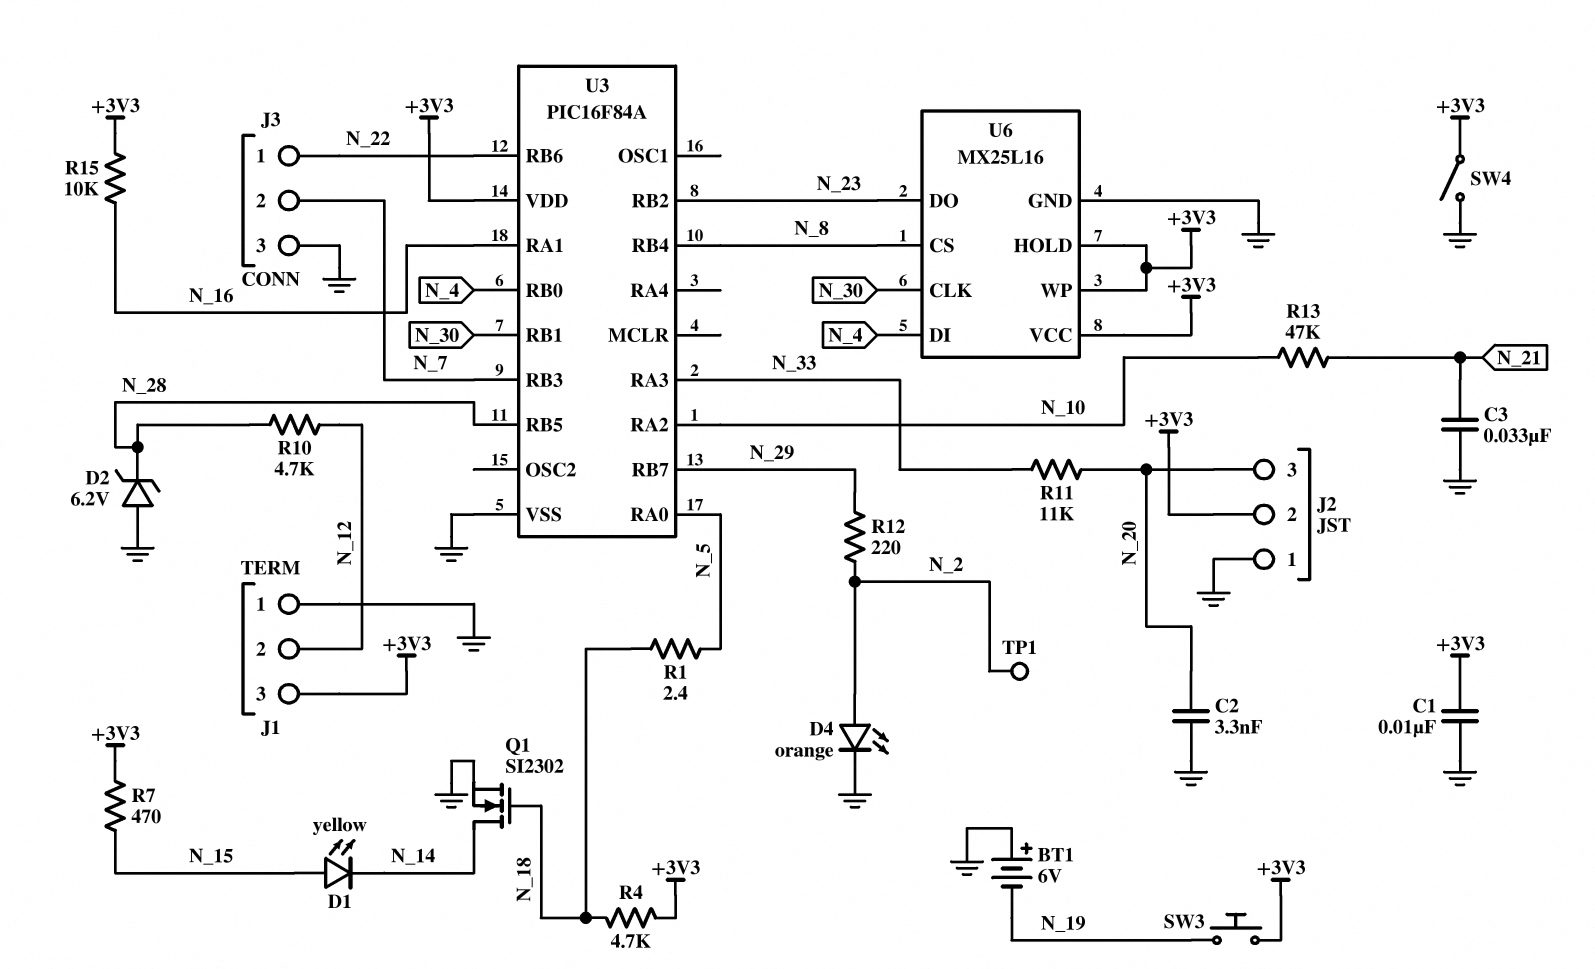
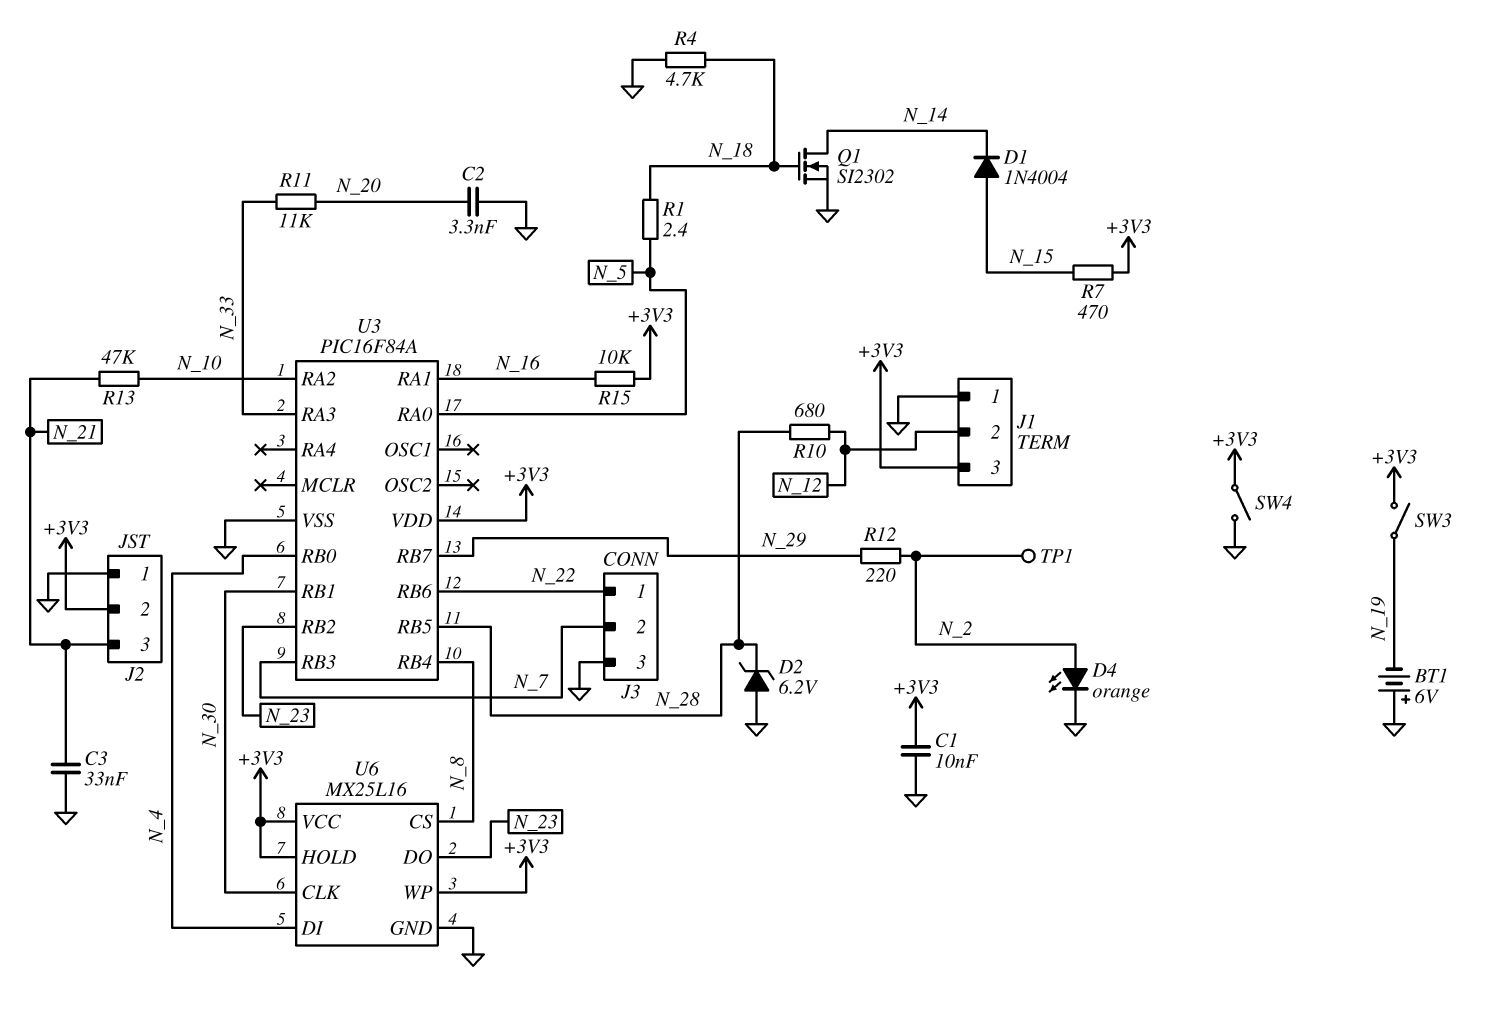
D1: LED yellow (A N_15, K N_14) -> diode 1N4004 (A N_15, K N_14)
J2 pin 3: N_20 -> N_21
R4: 4.7k (+3V3, N_18) -> 4.7k (GND, N_18)
R10: 4.7k (N_12, N_28) -> 680 (N_12, N_28)
SW3: button (+3V3, N_19) -> switch (+3V3, N_19)

